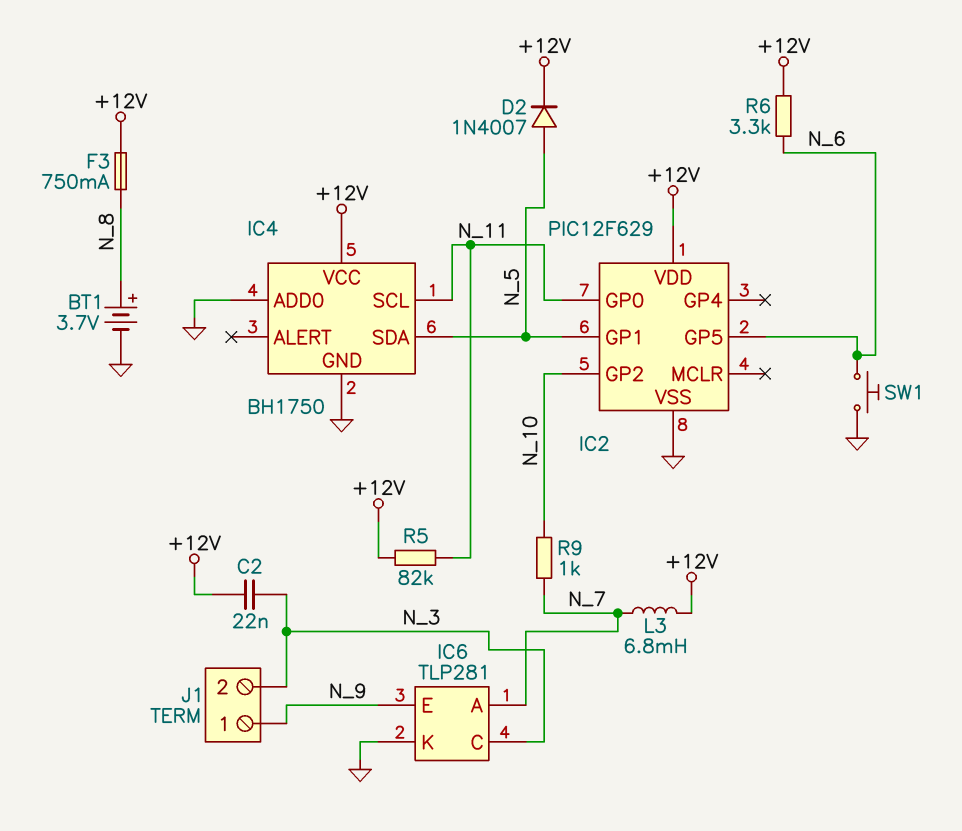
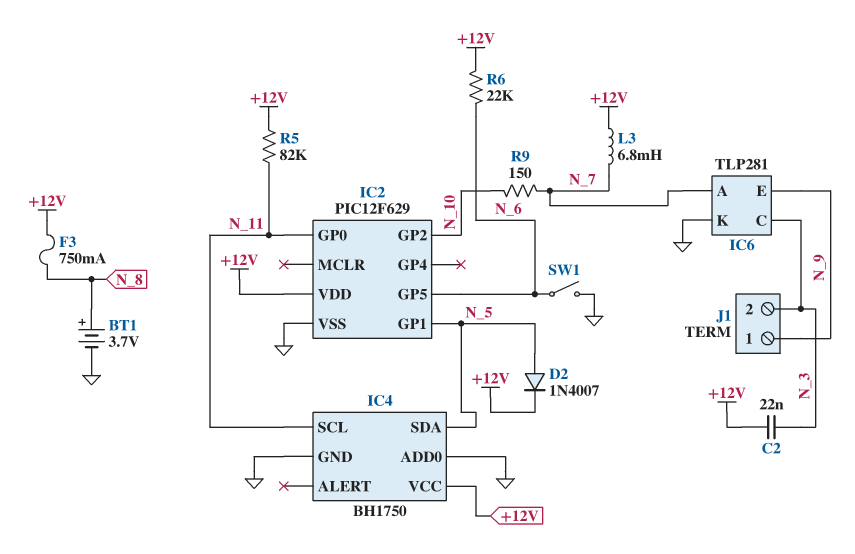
R6: 3.3k (+12V, N_6) -> 22k (+12V, N_6)
R9: 1k (N_7, N_10) -> 150 (N_7, N_10)
SW1: button (GND, N_6) -> switch (GND, N_6)

